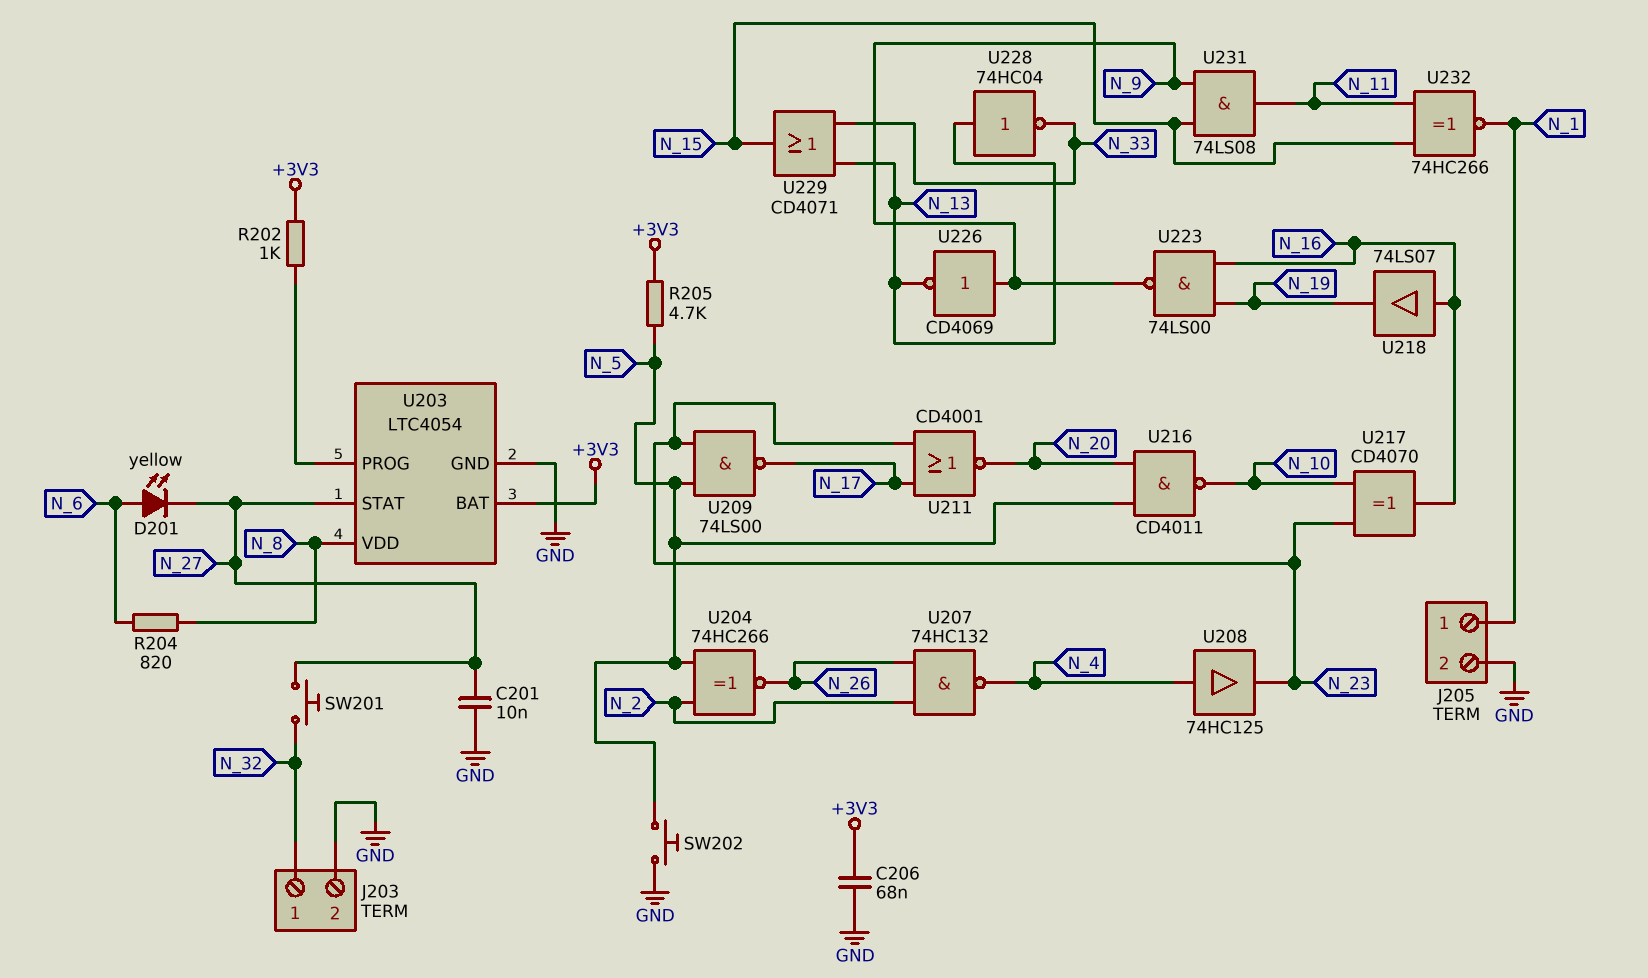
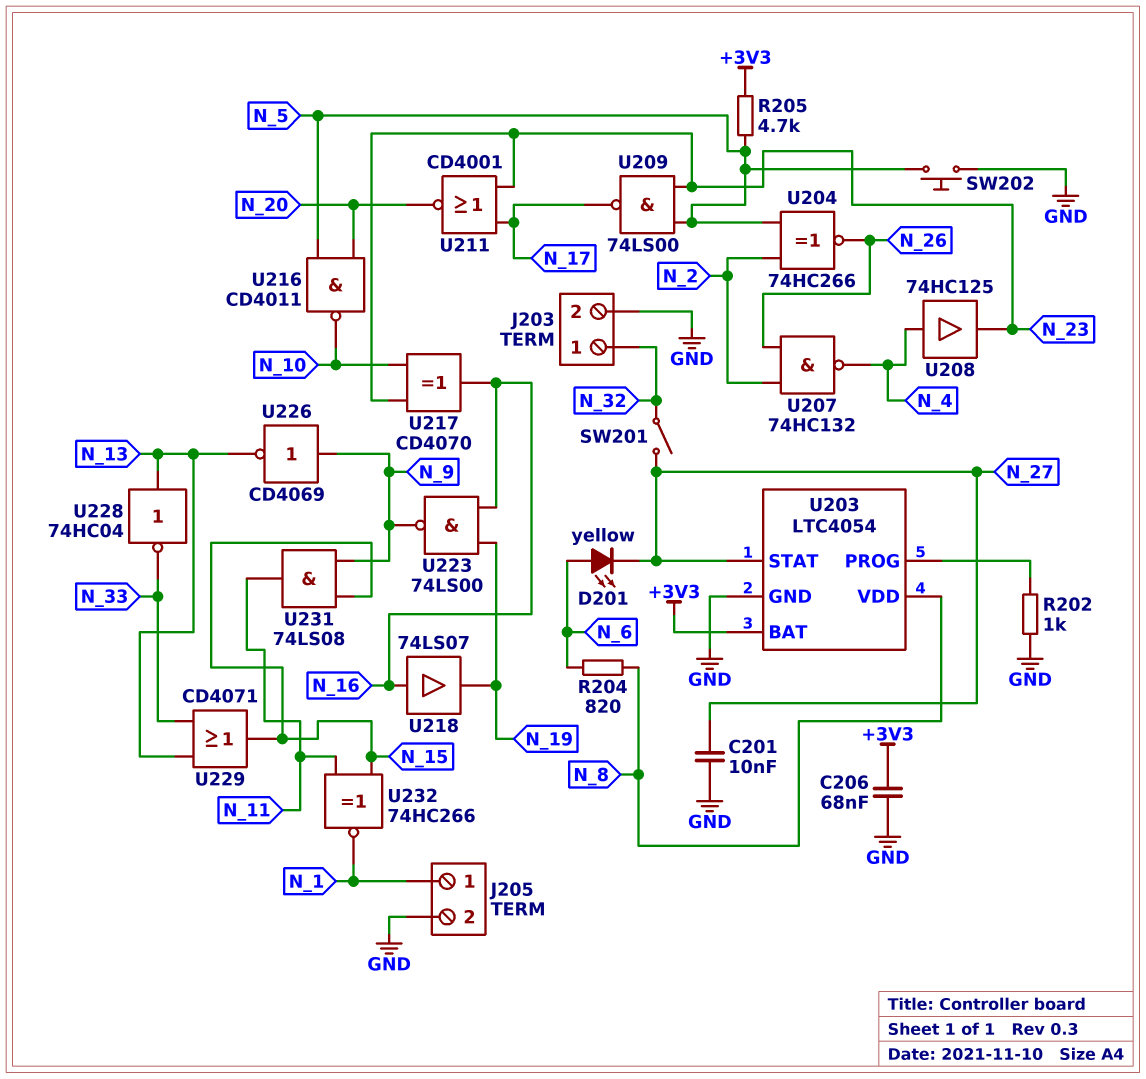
R202: 1k (+3V3, U203/PROG) -> 1k (GND, U203/PROG)
SW201: button (N_27, N_32) -> switch (N_27, N_32)

